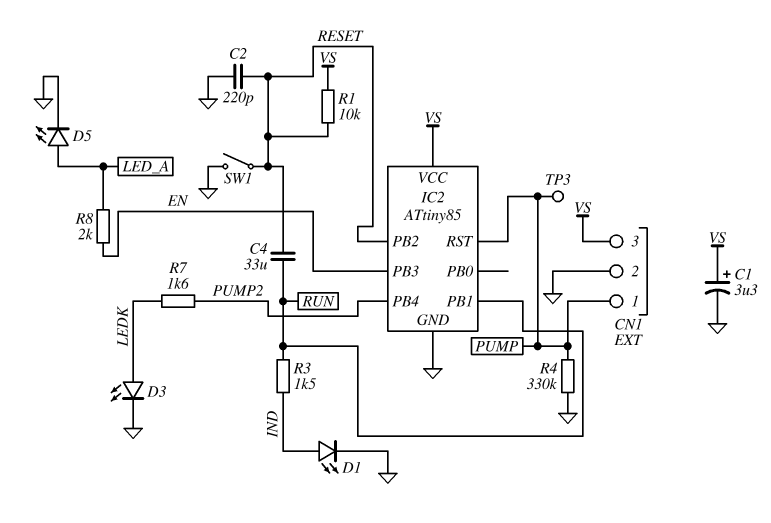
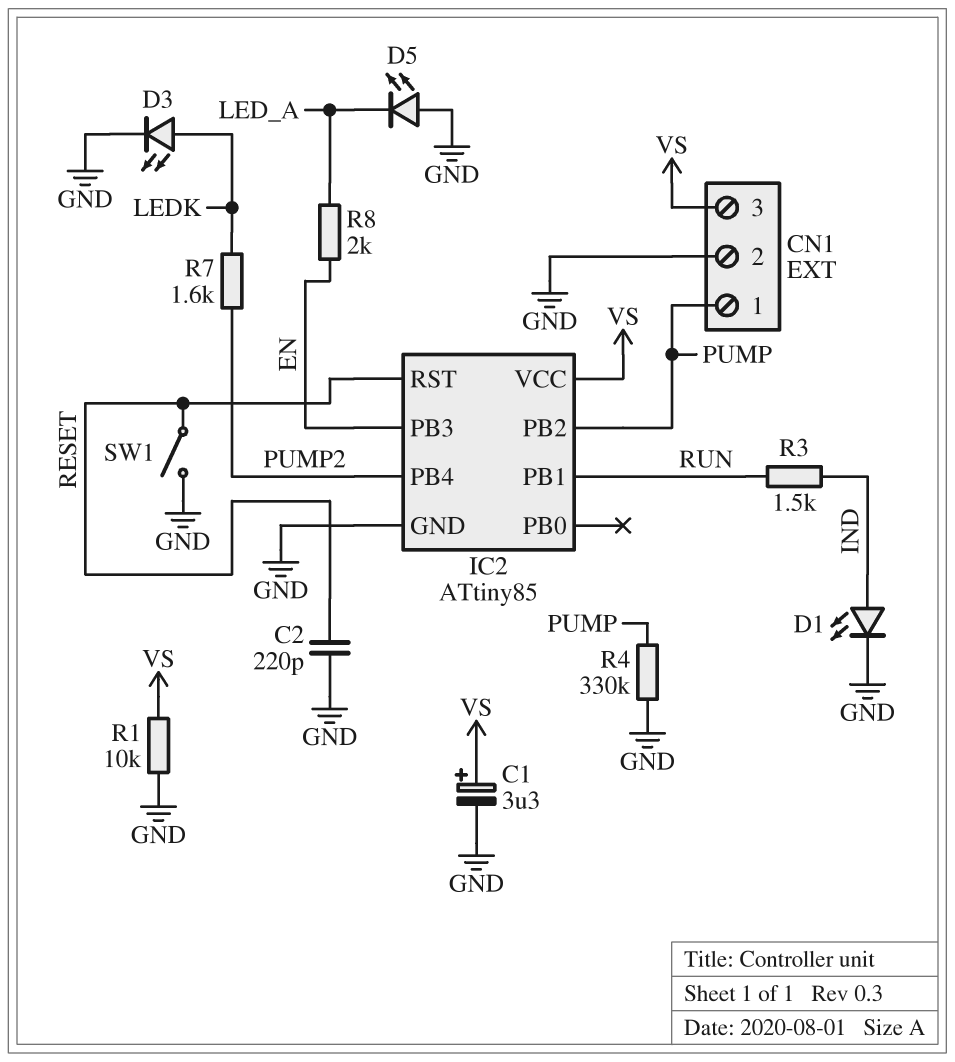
C4: 33uF (RESET, RUN) -> none
D5: LED (A LED_A, K GND) -> LED (A GND, K LED_A)
IC2 pin PB2: RESET -> PUMP
IC2 pin RST: PUMP -> RESET
R1: 10k (RESET, VS) -> 10k (GND, VS)
TP3: test point (PUMP) -> none

